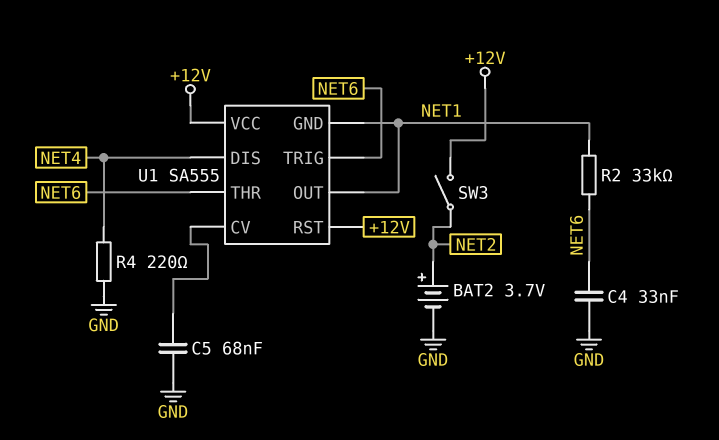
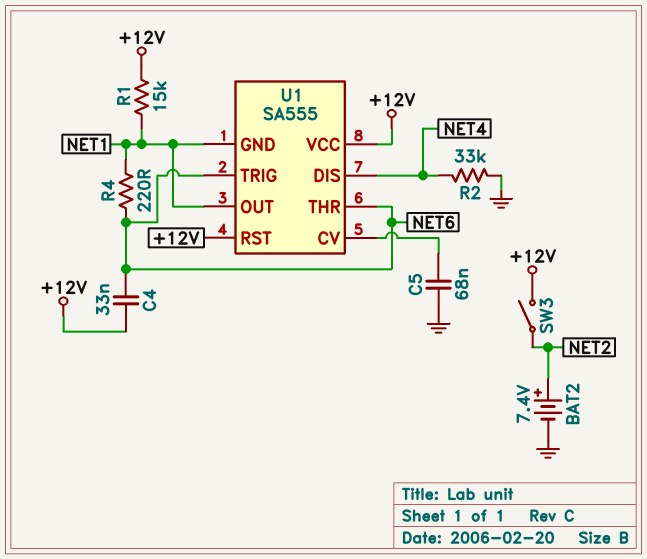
BAT2: 3.7V (plus NET2, minus GND) -> 7.4V (plus NET2, minus GND)
C4: 33nF (GND, NET6) -> 33nF (+12V, NET6)
R1: none -> 15k (+12V, NET1)
R2: 33k (NET1, NET6) -> 33k (GND, NET4)
R4: 220 (GND, NET4) -> 220 (NET1, NET6)

